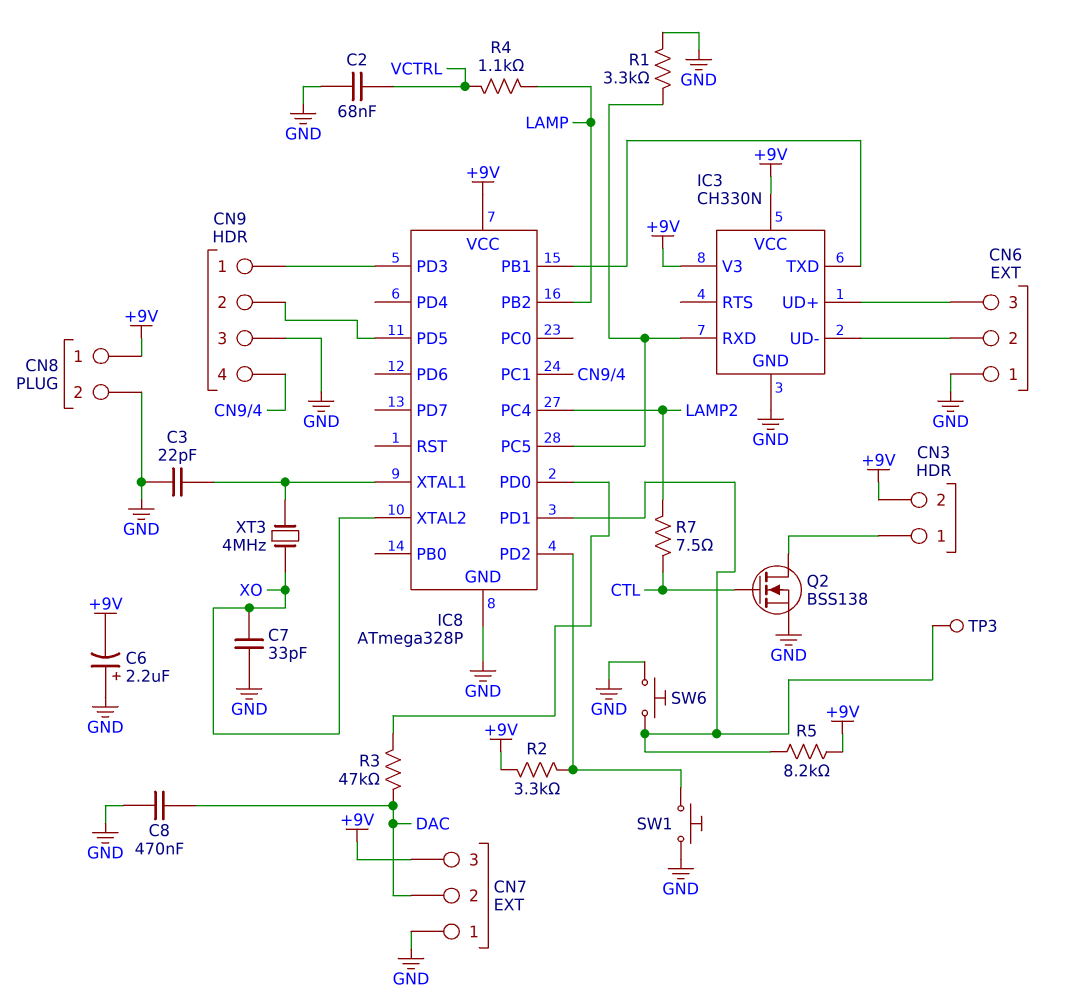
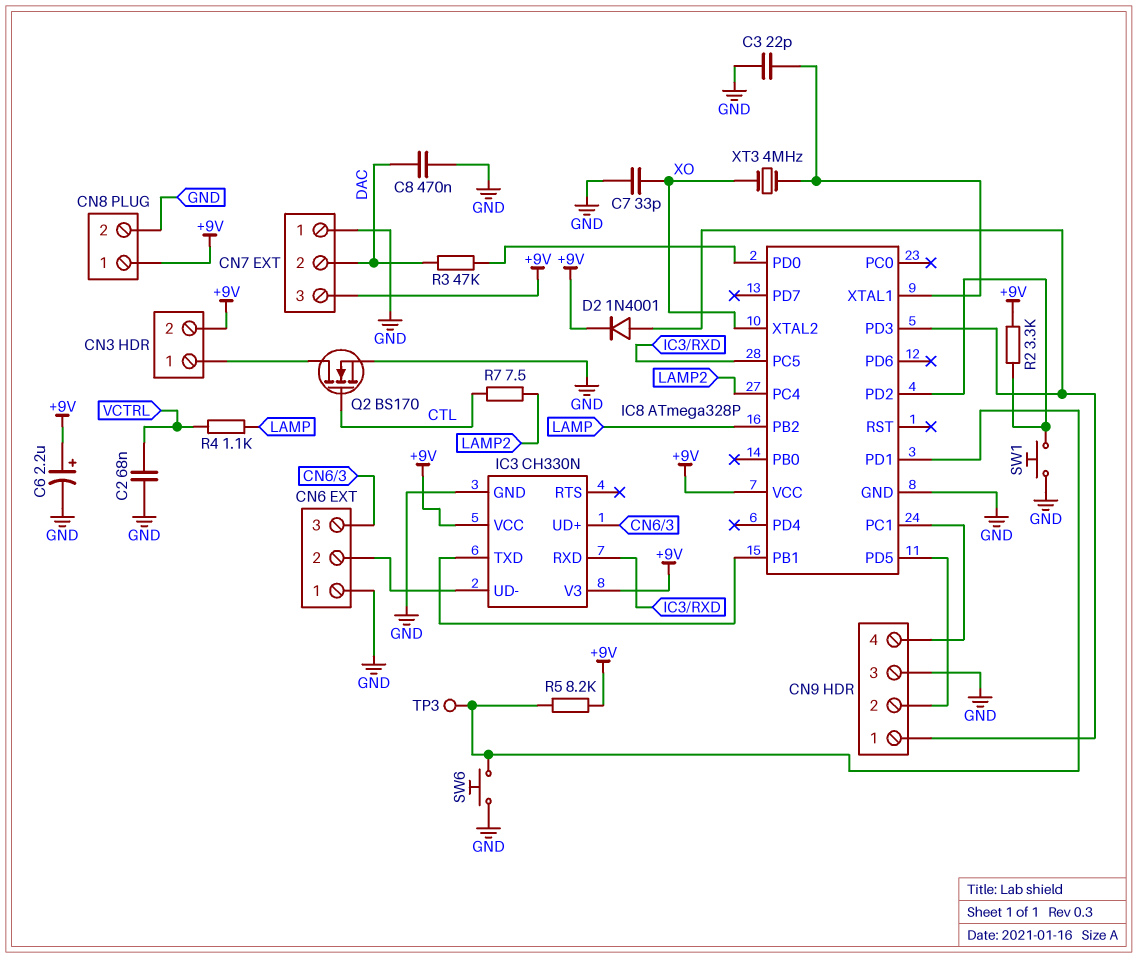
C6: 2.2uF (plus GND, minus +9V) -> 2.2uF (plus +9V, minus GND)
D2: none -> diode 1N4001 (A CN9/1, K +9V)
Q2: NMOS BSS138 (G CTL, D CN3/1, S GND) -> NMOS BS170 (G CTL, D CN3/1, S GND)
R1: 3.3k (GND, IC3/RXD) -> none

